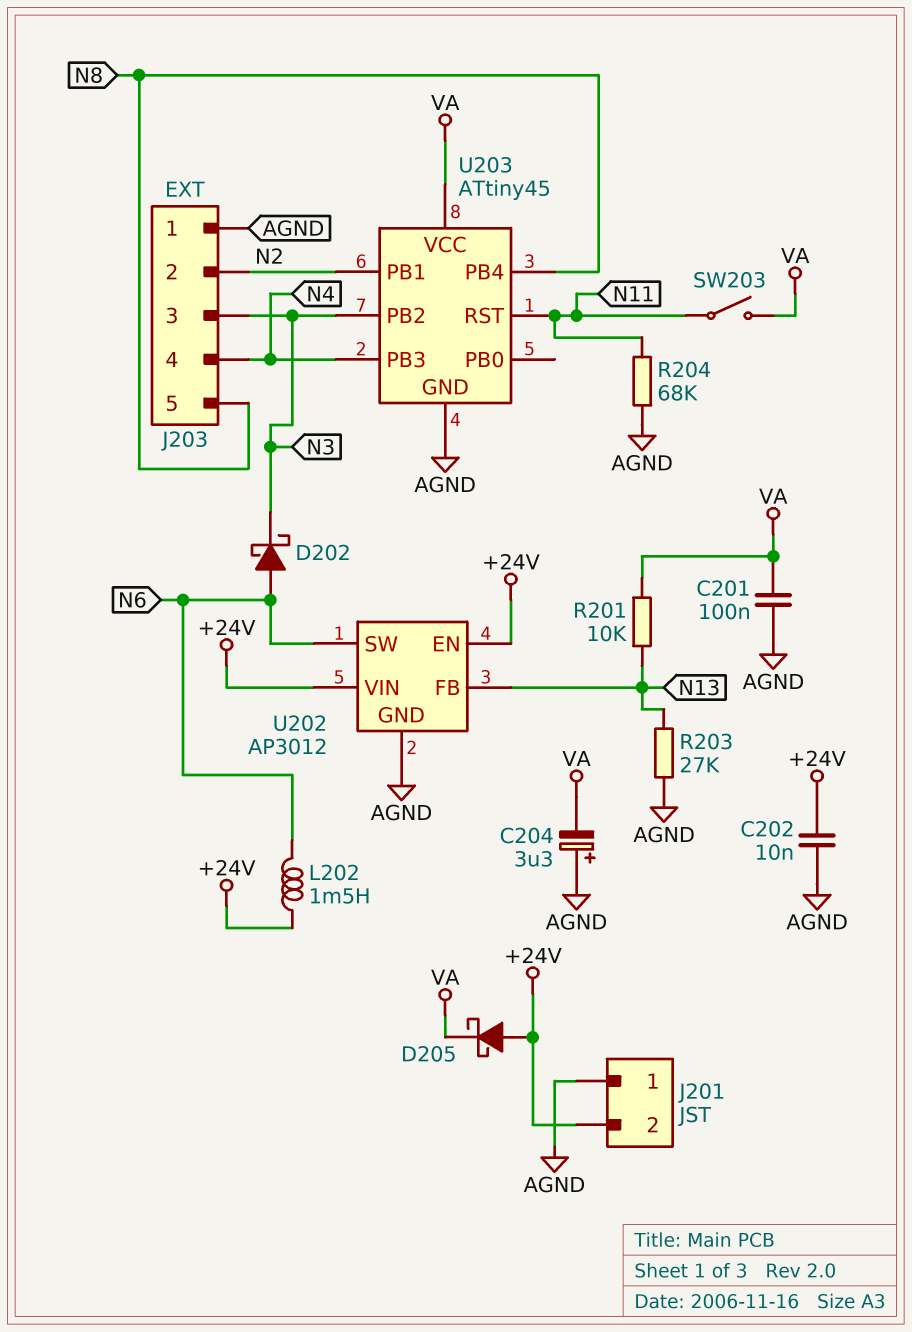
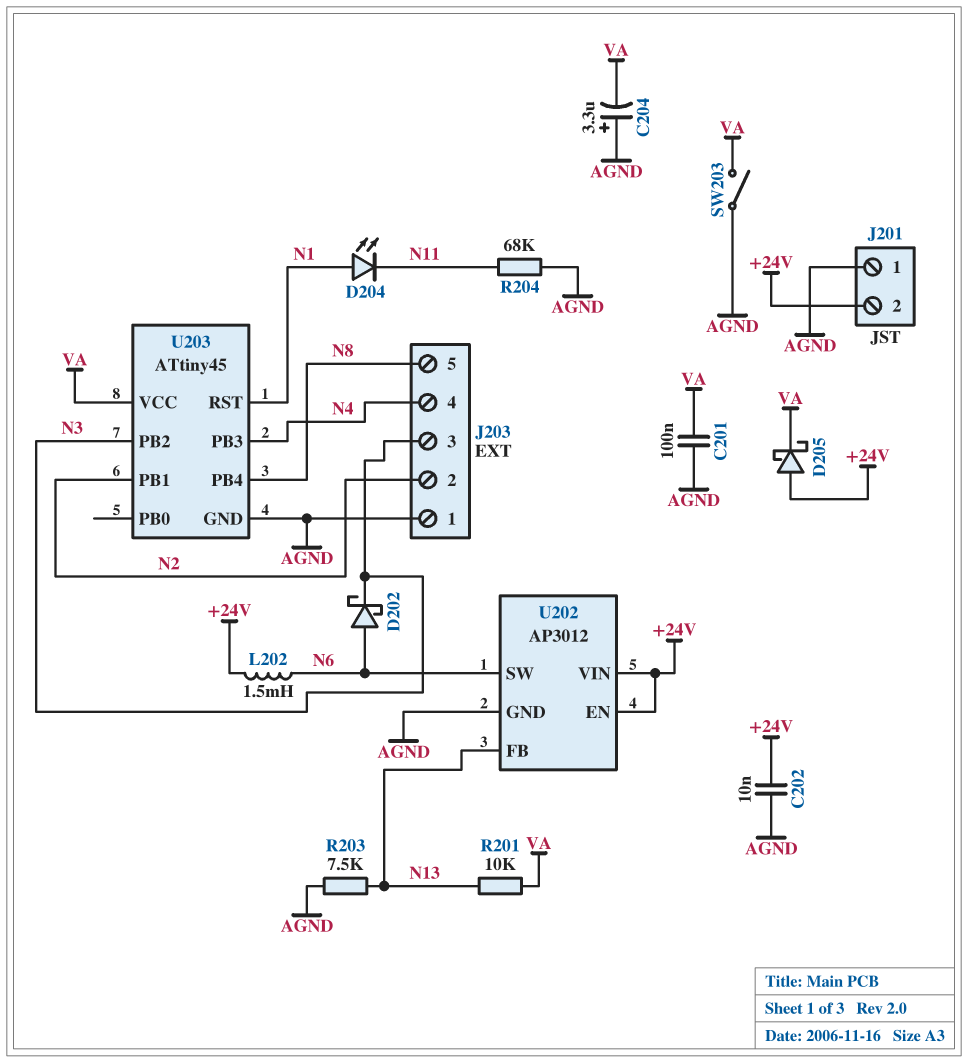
D204: none -> LED (A N1, K N11)
R203: 27k (AGND, N13) -> 7.5k (AGND, N13)
SW203: switch (N11, VA) -> switch (AGND, VA)
U203 pin RST: N11 -> N1

